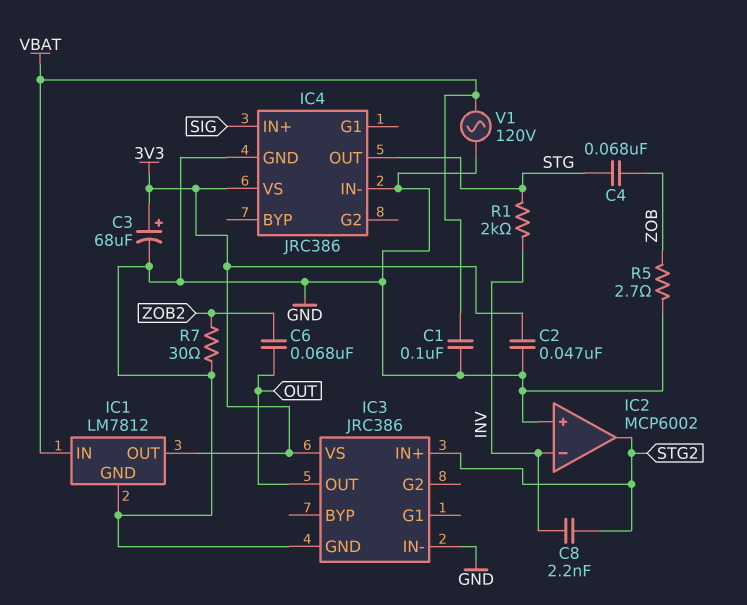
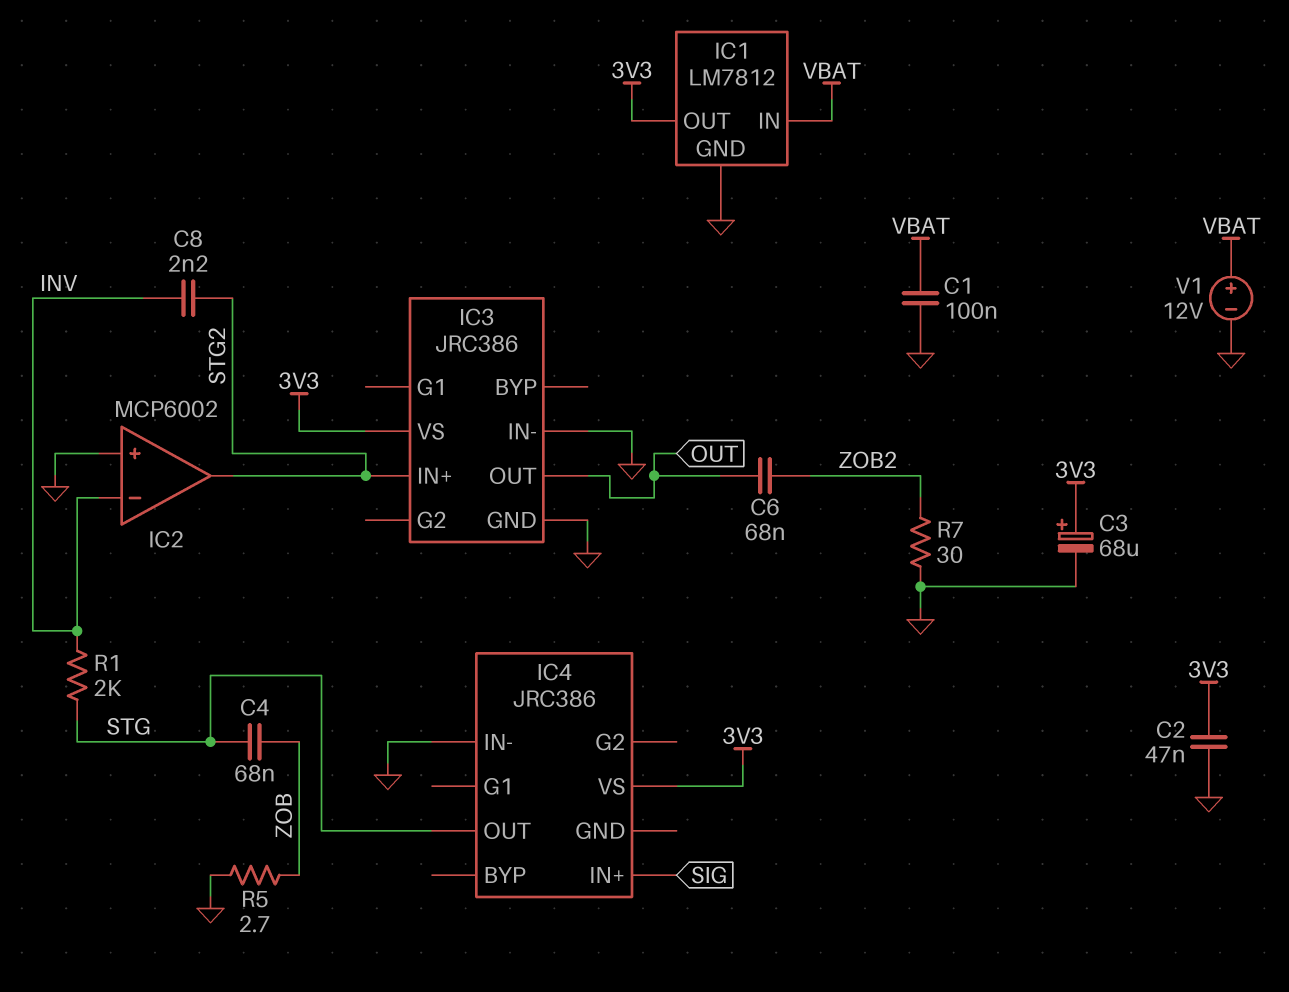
IC4 pin GND: GND -> none
V1: AC 120V (GND, VBAT) -> 12V (plus VBAT, minus GND)

